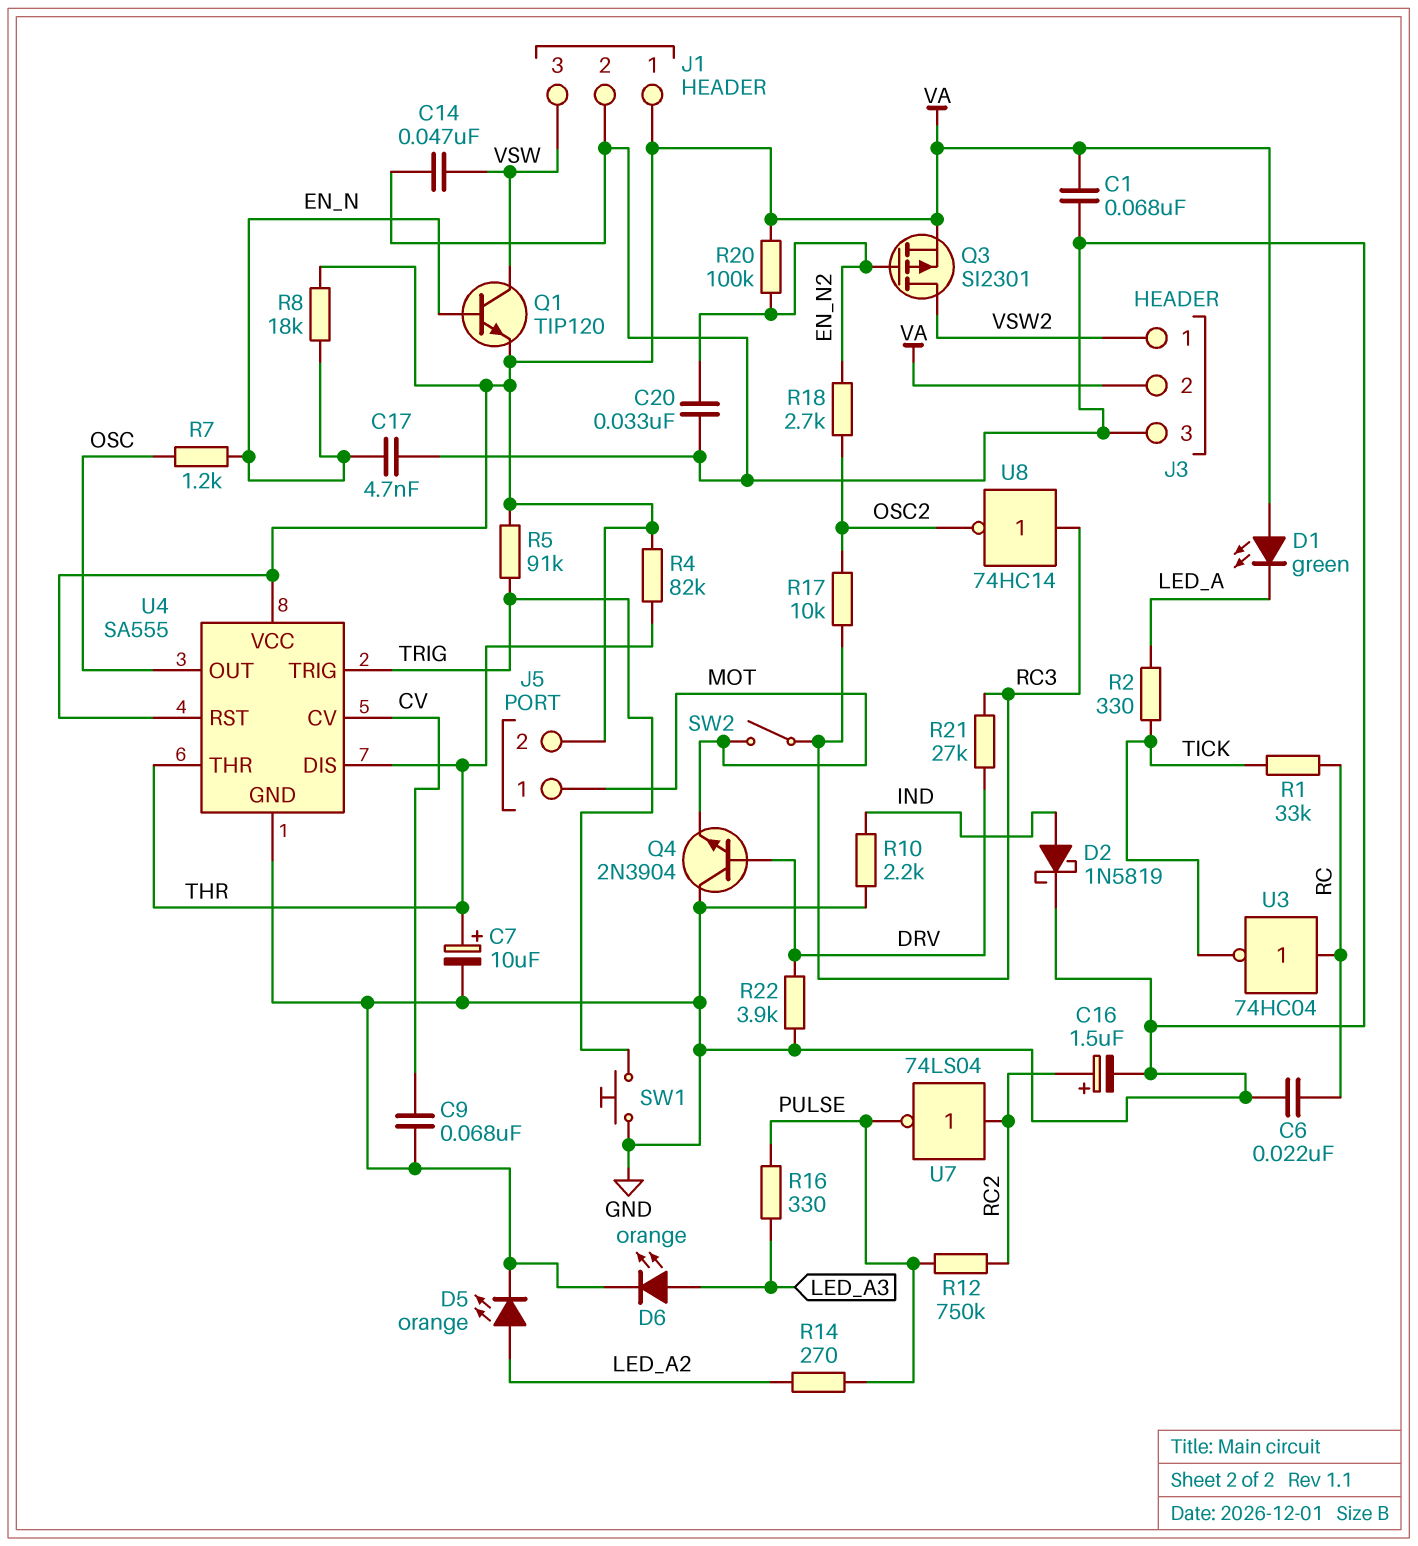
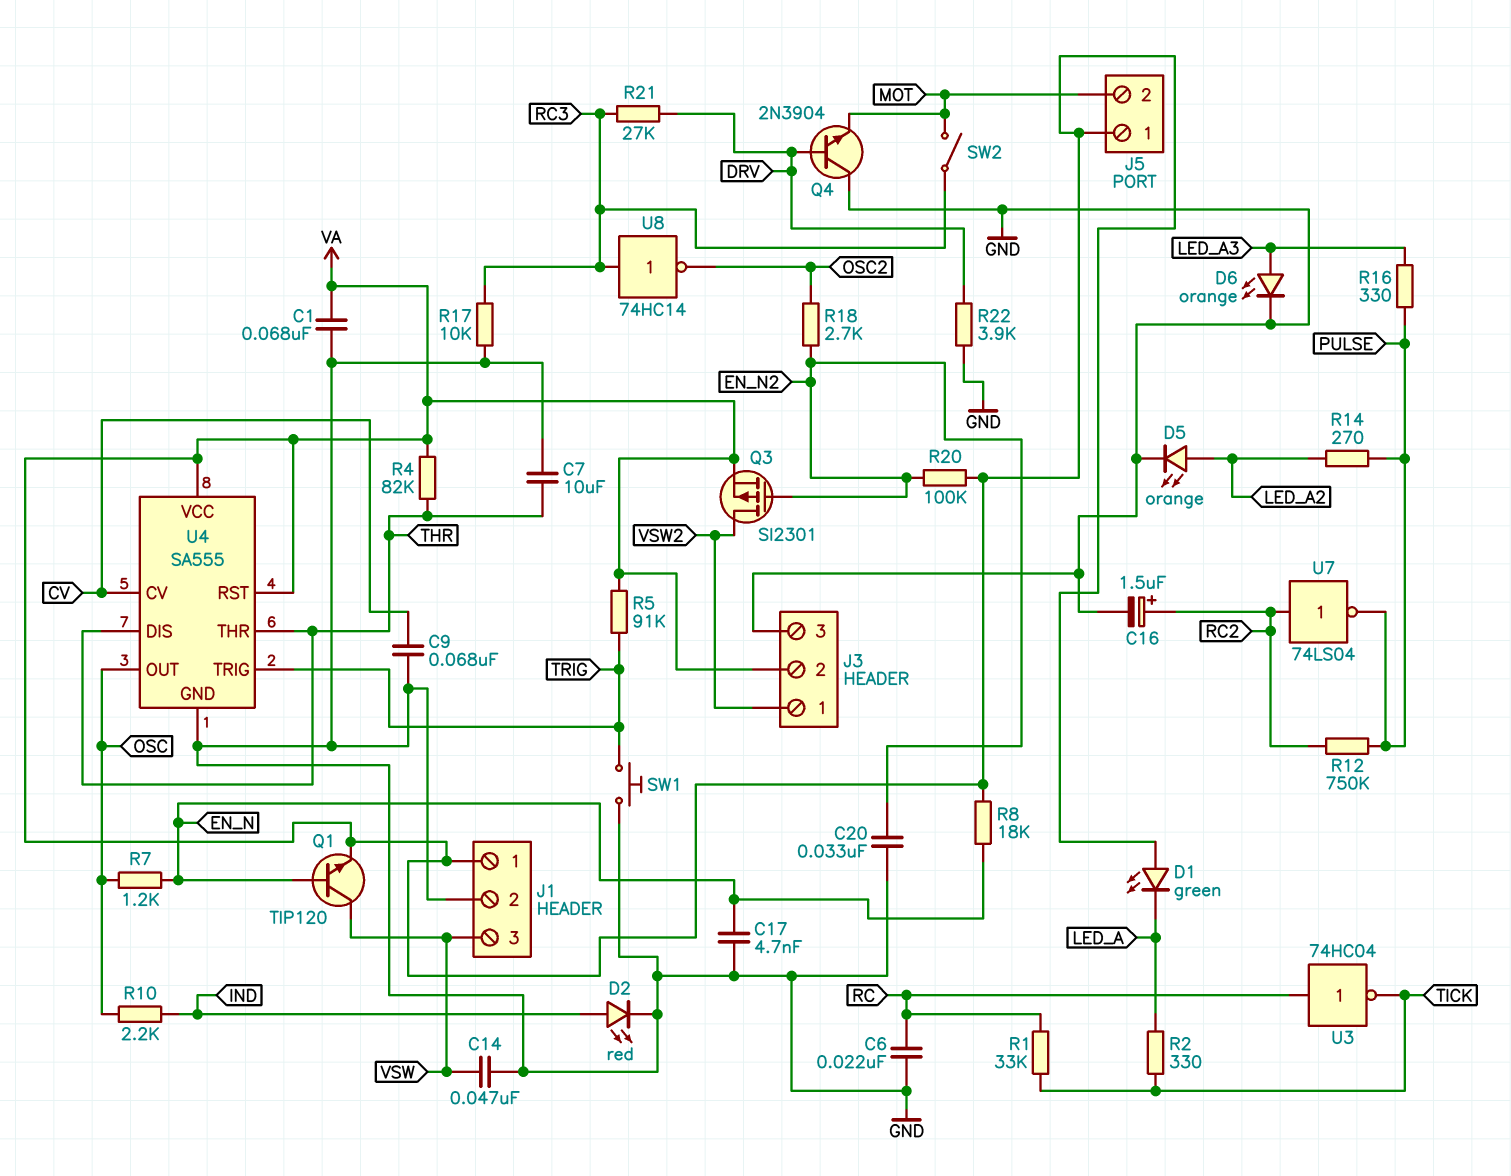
C7: 10uF (plus THR, minus GND) -> 10uF (GND, THR)
D2: schottky 1N5819 (A IND, K GND) -> LED red (A IND, K GND)
J5 pin 1: MOT -> VA
J5 pin 2: VA -> MOT
R10: 2.2k (GND, IND) -> 2.2k (IND, OSC)
R17: 10k (OSC2, RC3) -> 10k (GND, RC3)

